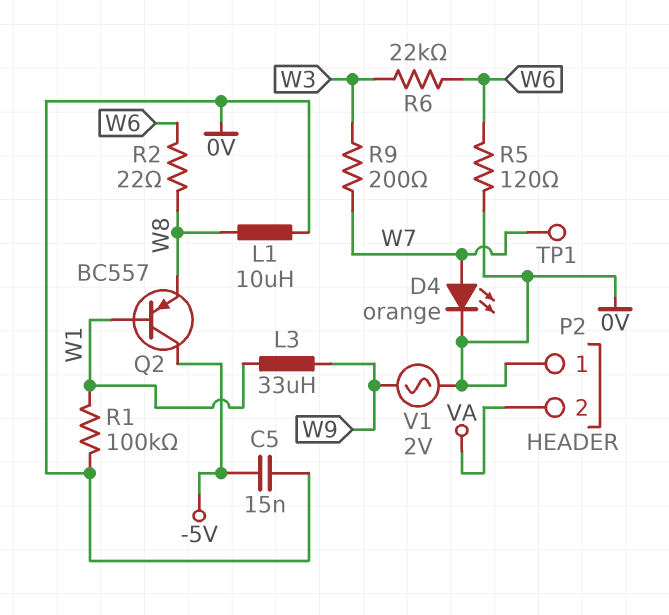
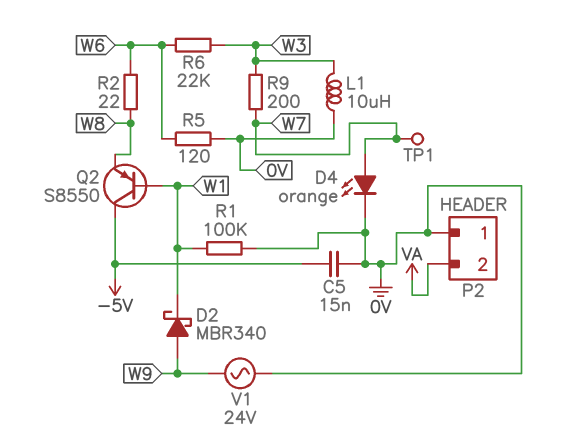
D2: none -> schottky MBR340 (A W9, K W1)
L1: 10uH (0V, W8) -> 10uH (0V, W3)
L3: 33uH (W1, W9) -> none
Q2: PNP BC557 (B W1, C -5V, E W8) -> PNP S8550 (B W1, C -5V, E W8)
V1: AC 2V (0V, W9) -> AC 24V (0V, W9)

